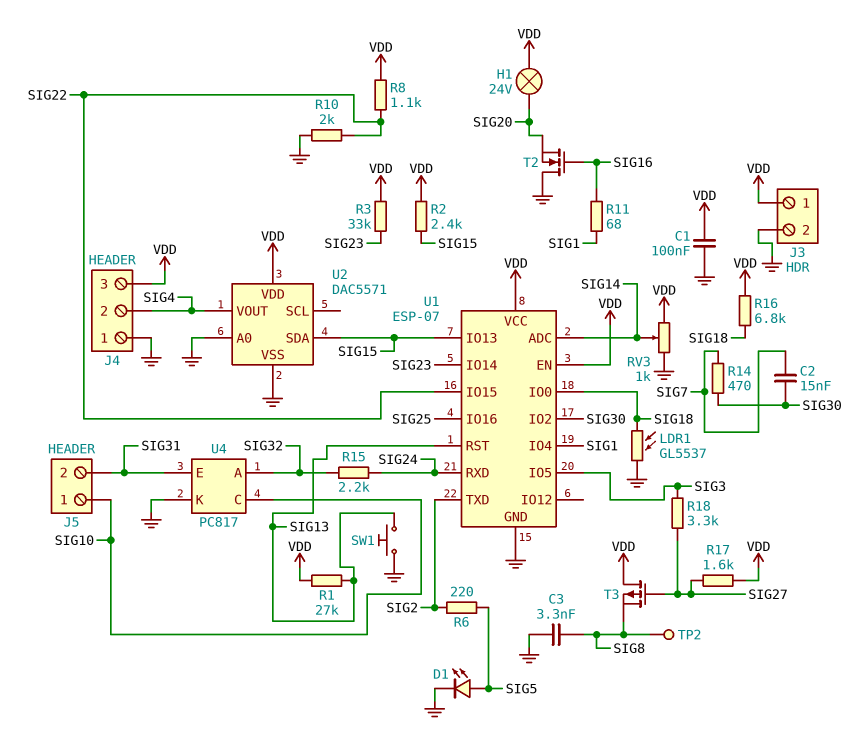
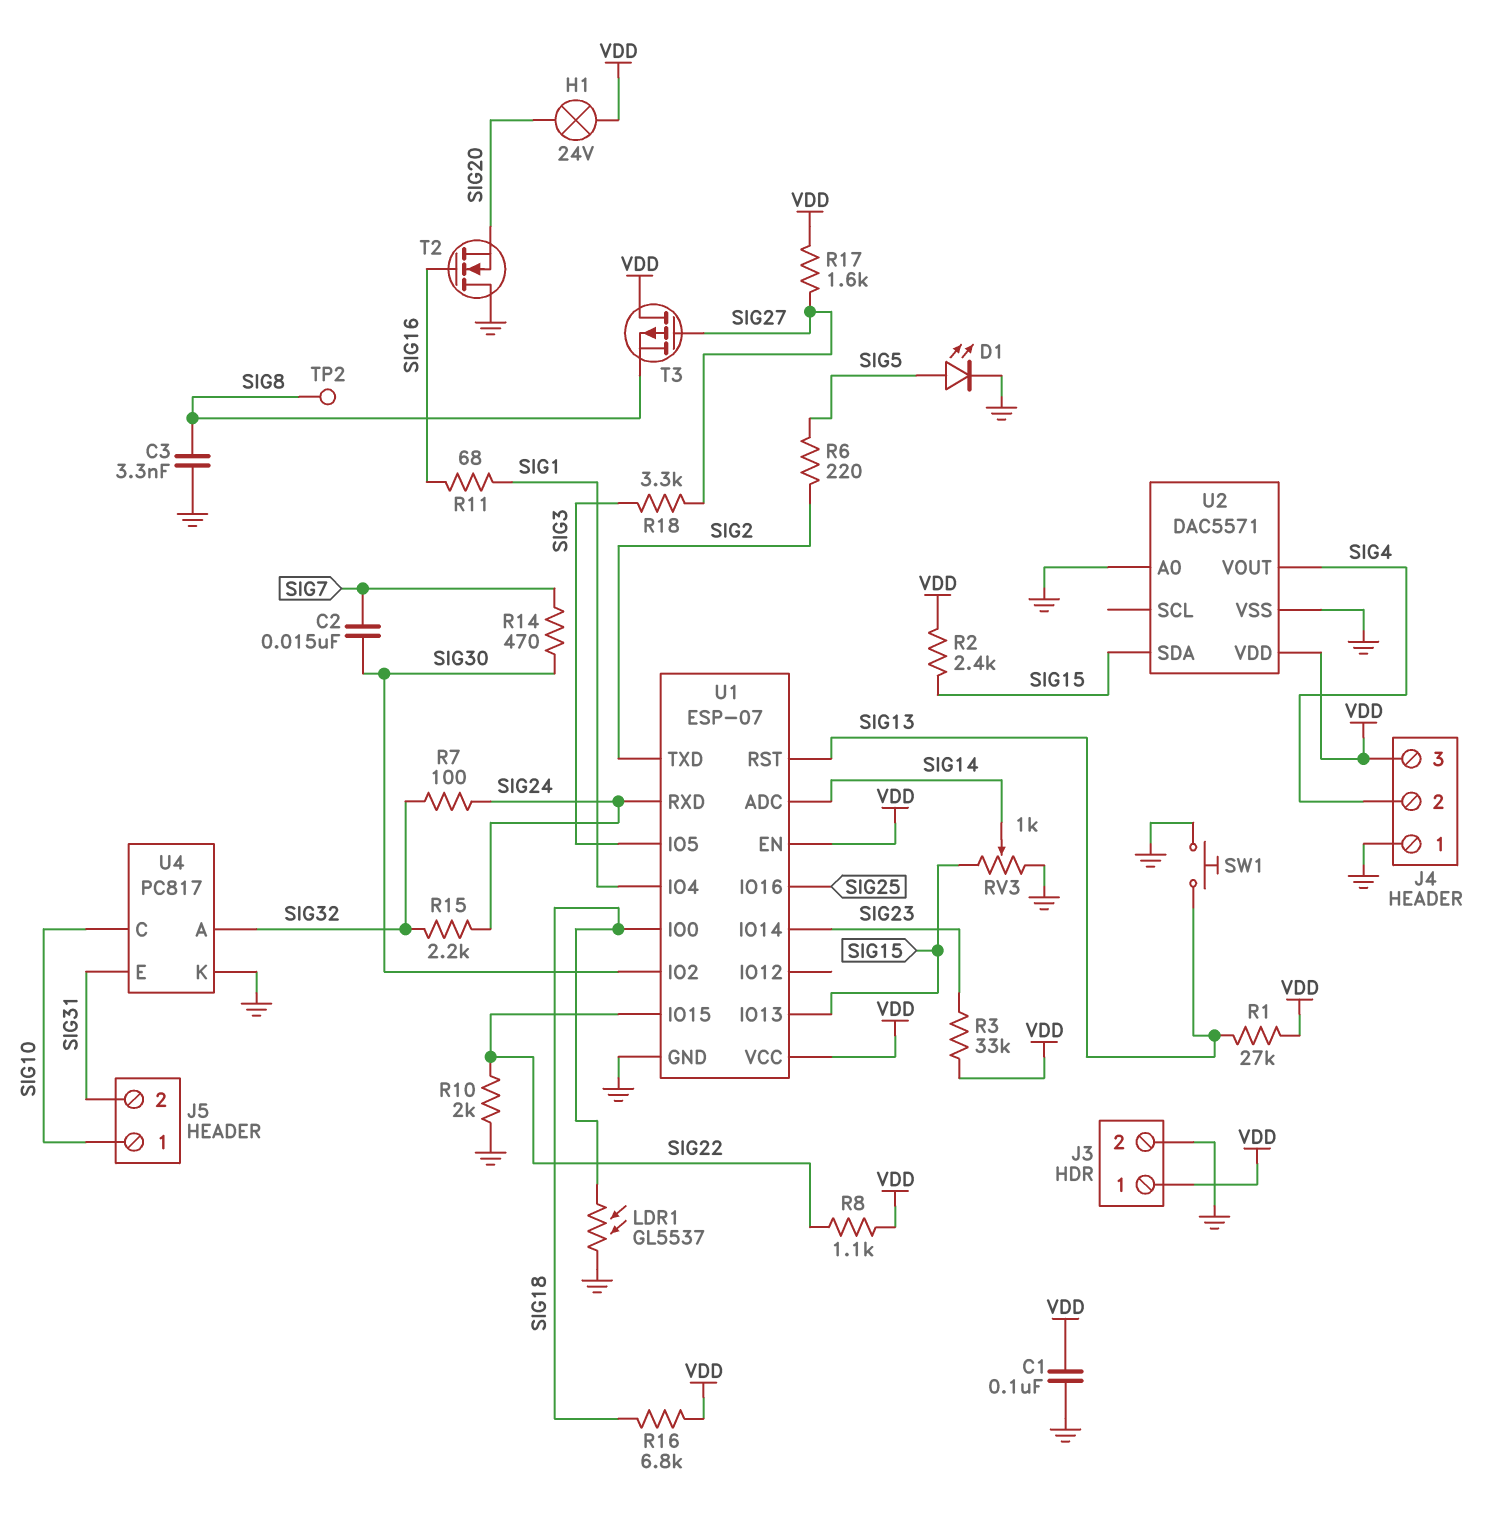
R7: none -> 100 (SIG24, SIG32)
RV3: 1k (GND, VDD, wiper SIG14) -> 1k (GND, SIG15, wiper SIG14)

